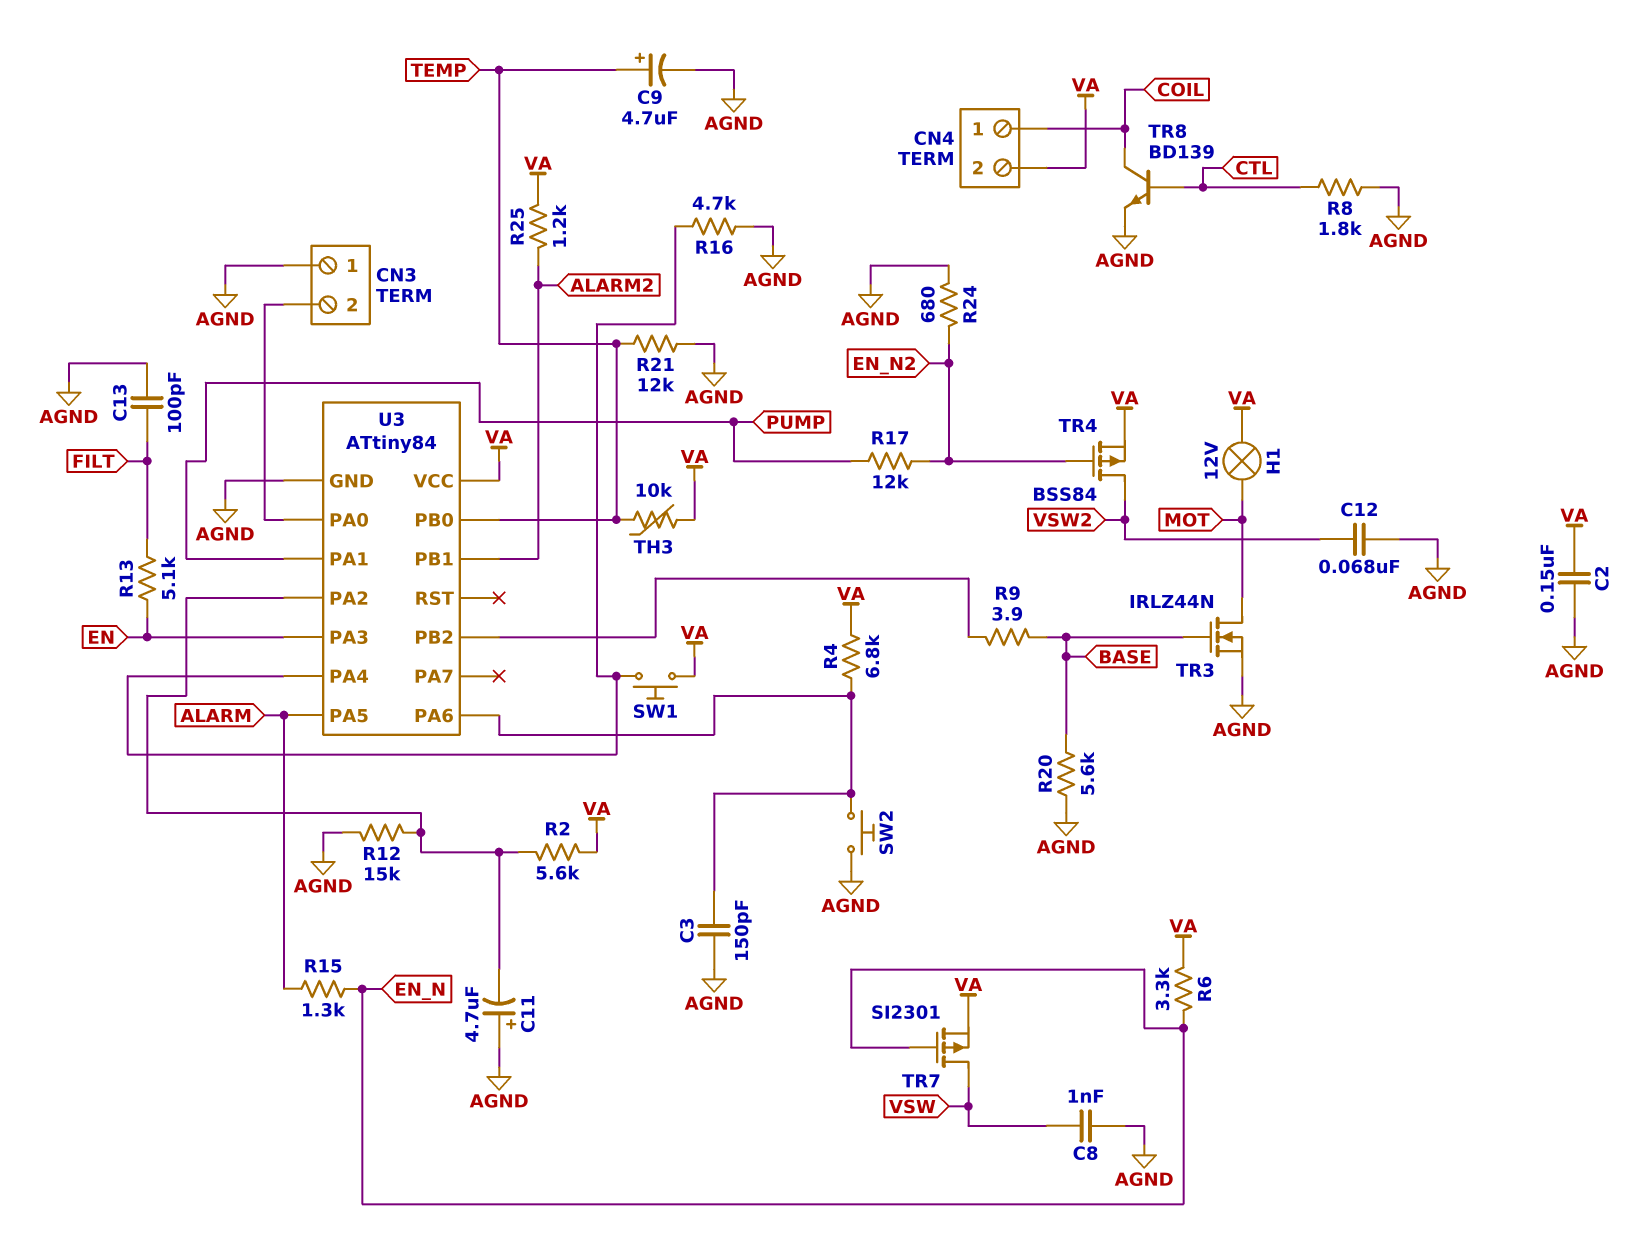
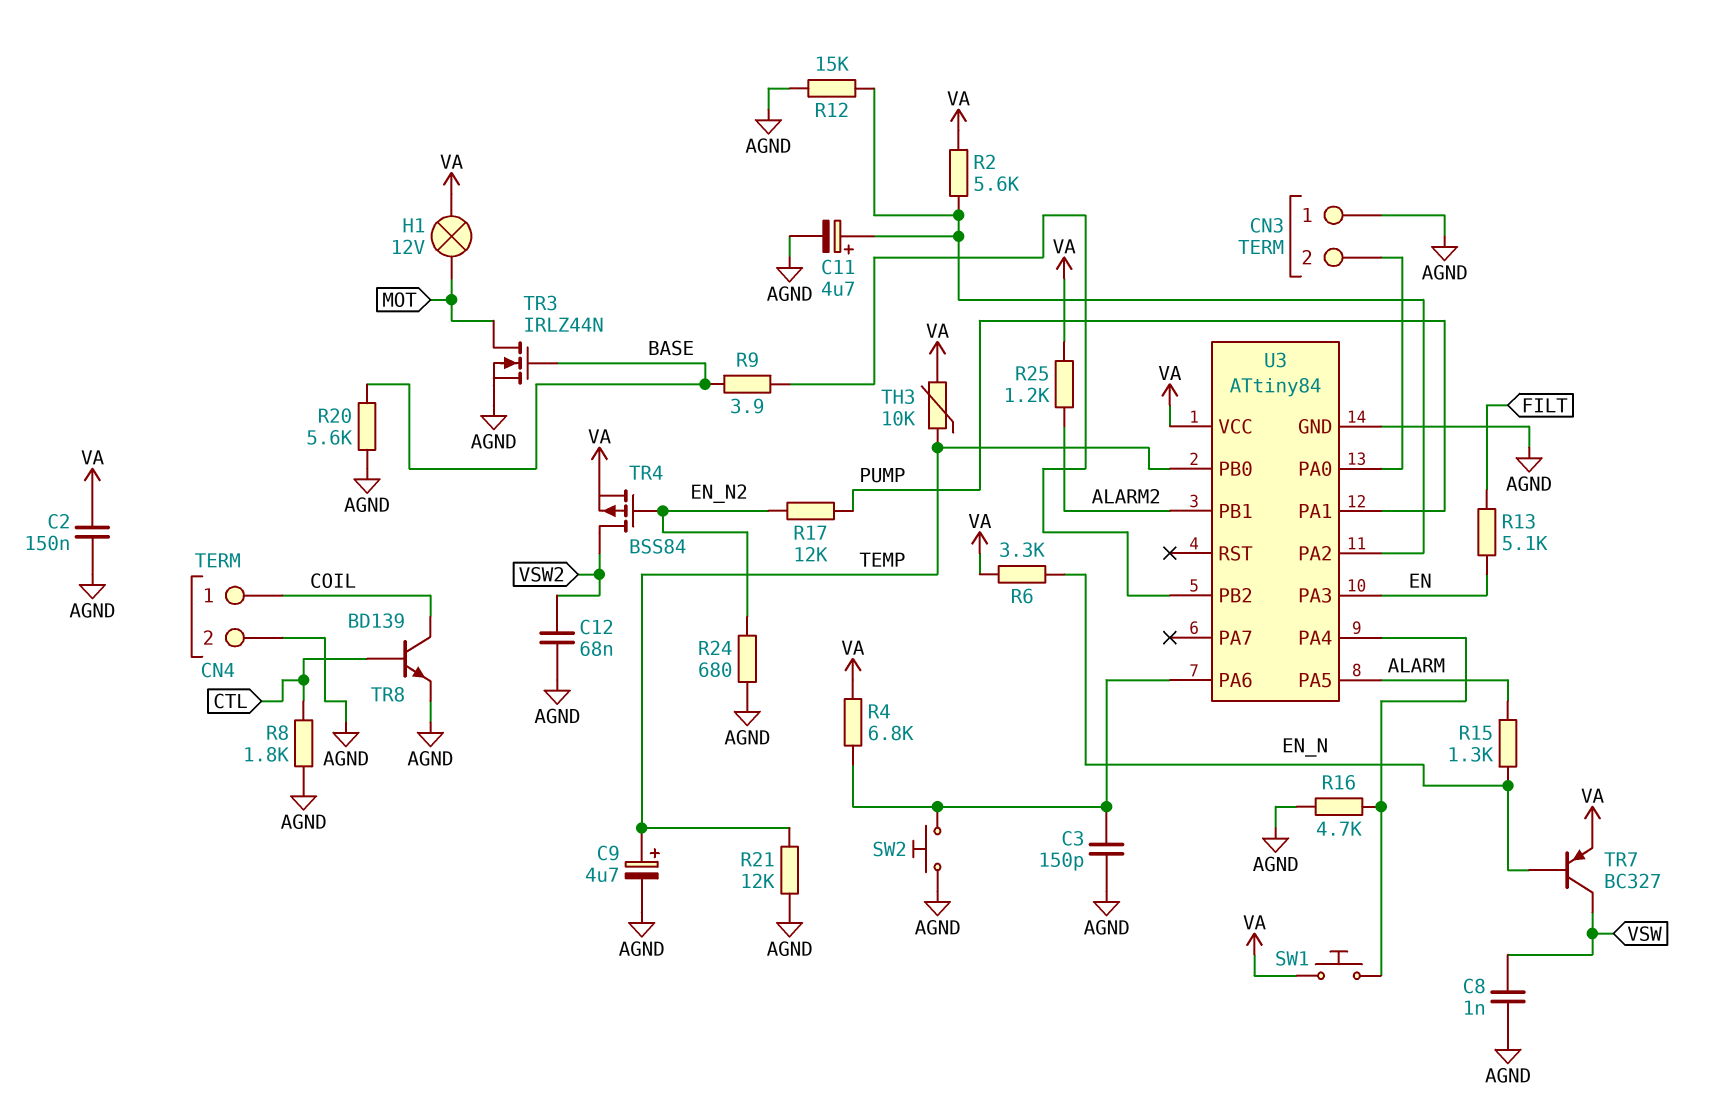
C11: 4.7uF (plus AGND, minus U3/PA2) -> 4.7uF (plus U3/PA2, minus AGND)
C13: 100pF (AGND, FILT) -> none
CN4 pin 2: VA -> AGND
TR7: PMOS SI2301 (G EN_N, D VSW, S VA) -> PNP BC327 (B EN_N, C VSW, E VA)

